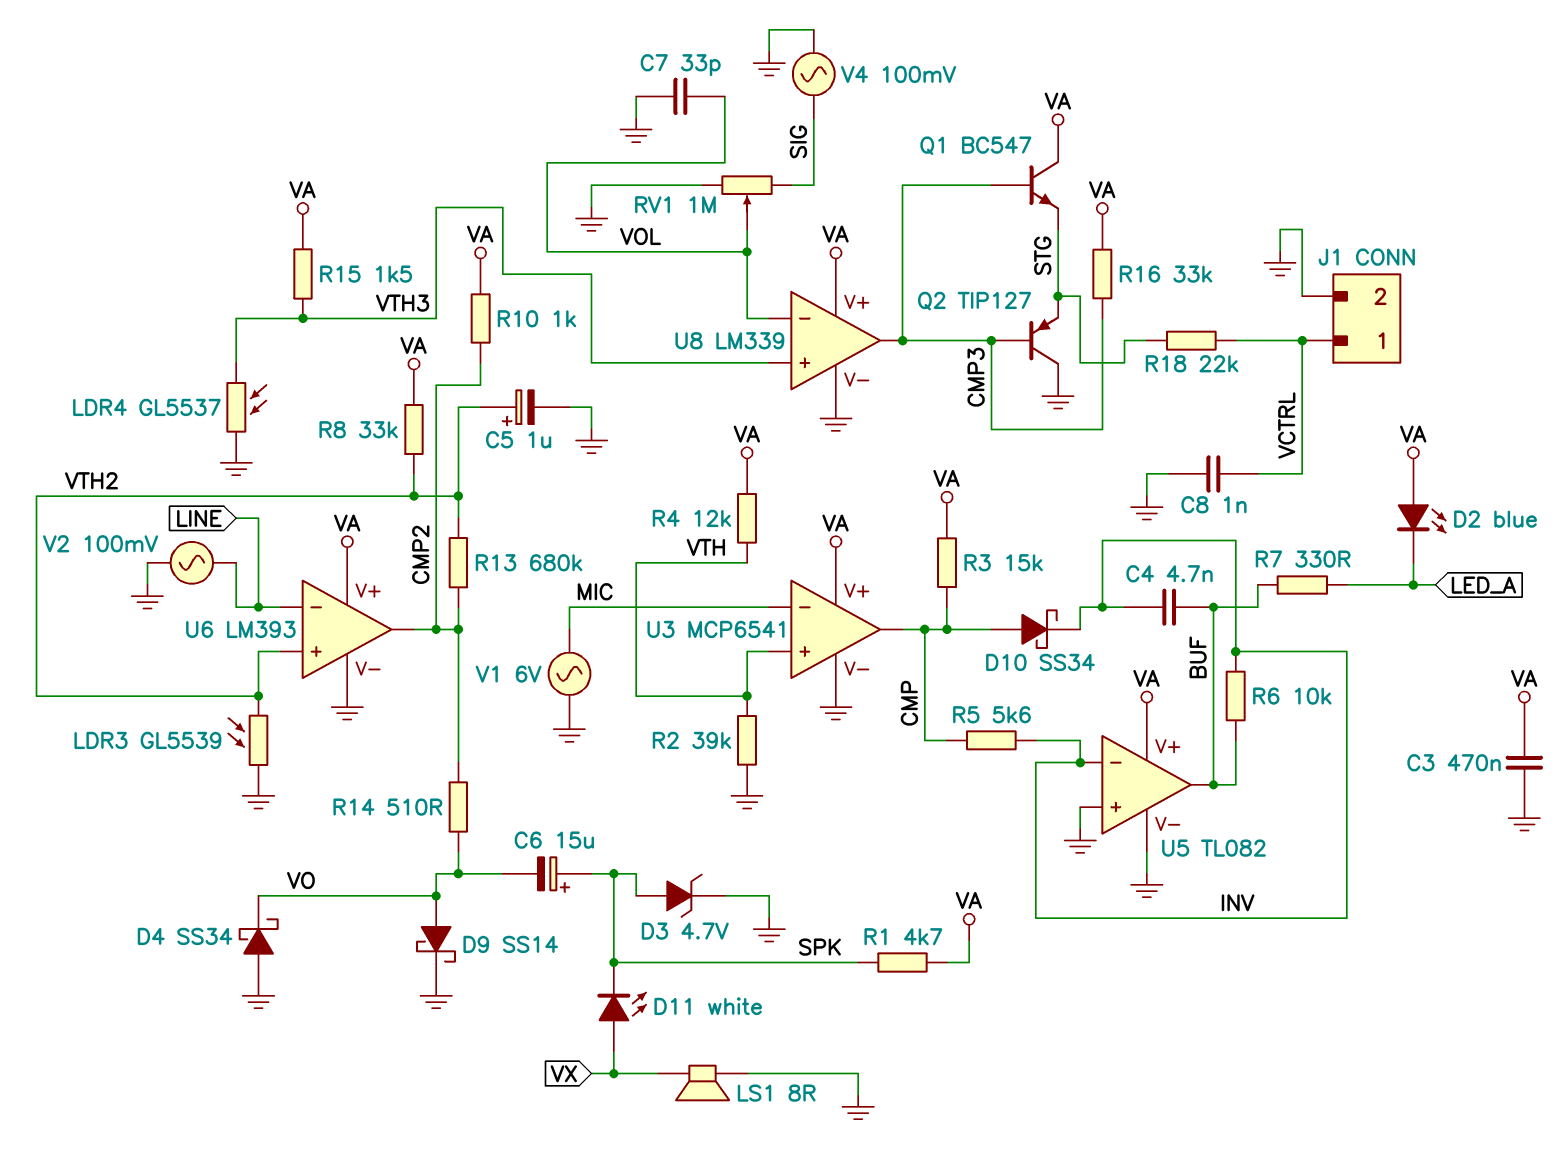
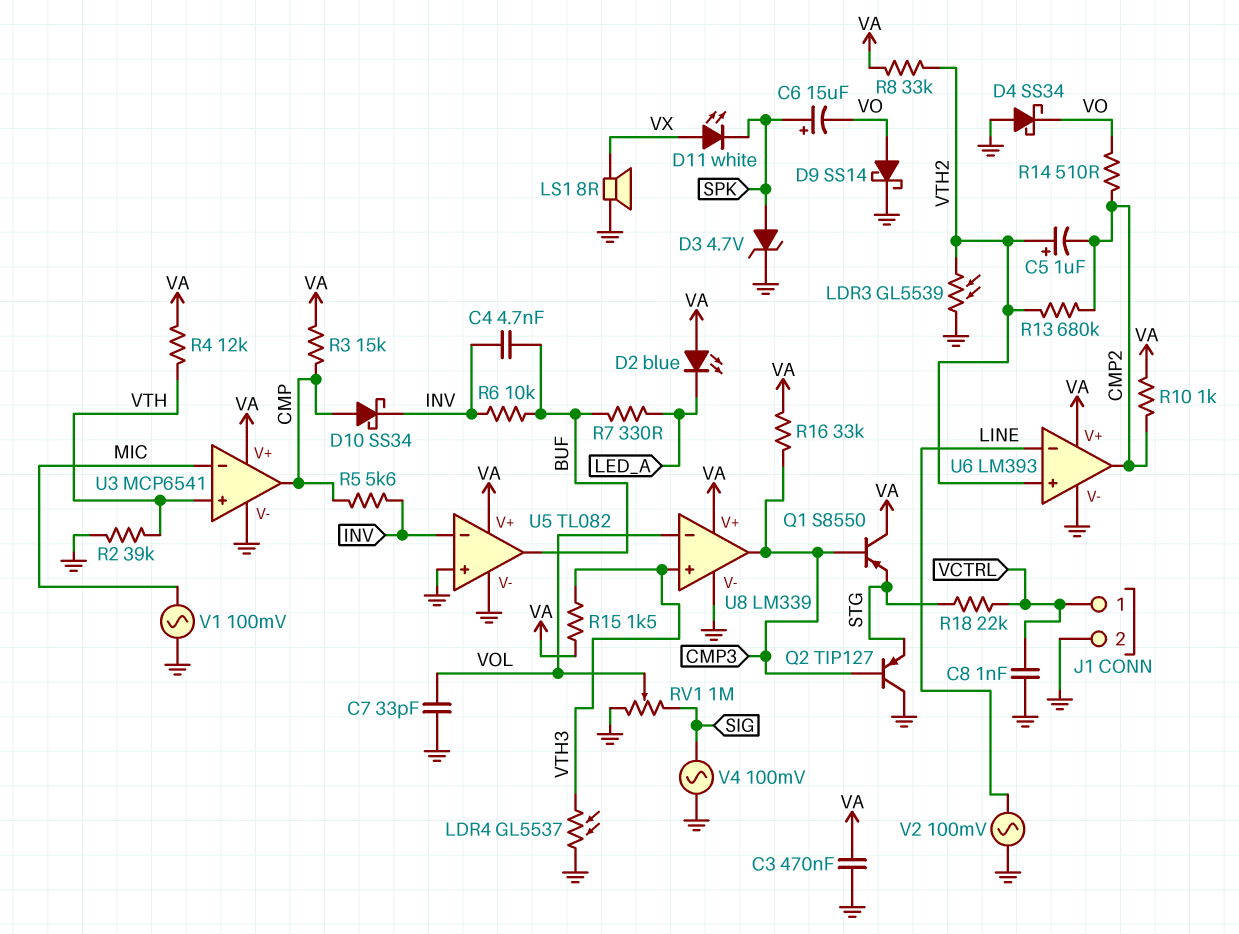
C5: 1uF (plus VTH2, minus GND) -> 1uF (plus VTH2, minus CMP2)
Q1: NPN BC547 (B CMP3, C VA, E STG) -> PNP S8550 (B CMP3, C VA, E STG)
R1: 4.7k (SPK, VA) -> none
V1: AC 6V (GND, MIC) -> AC 100mV (GND, MIC)

